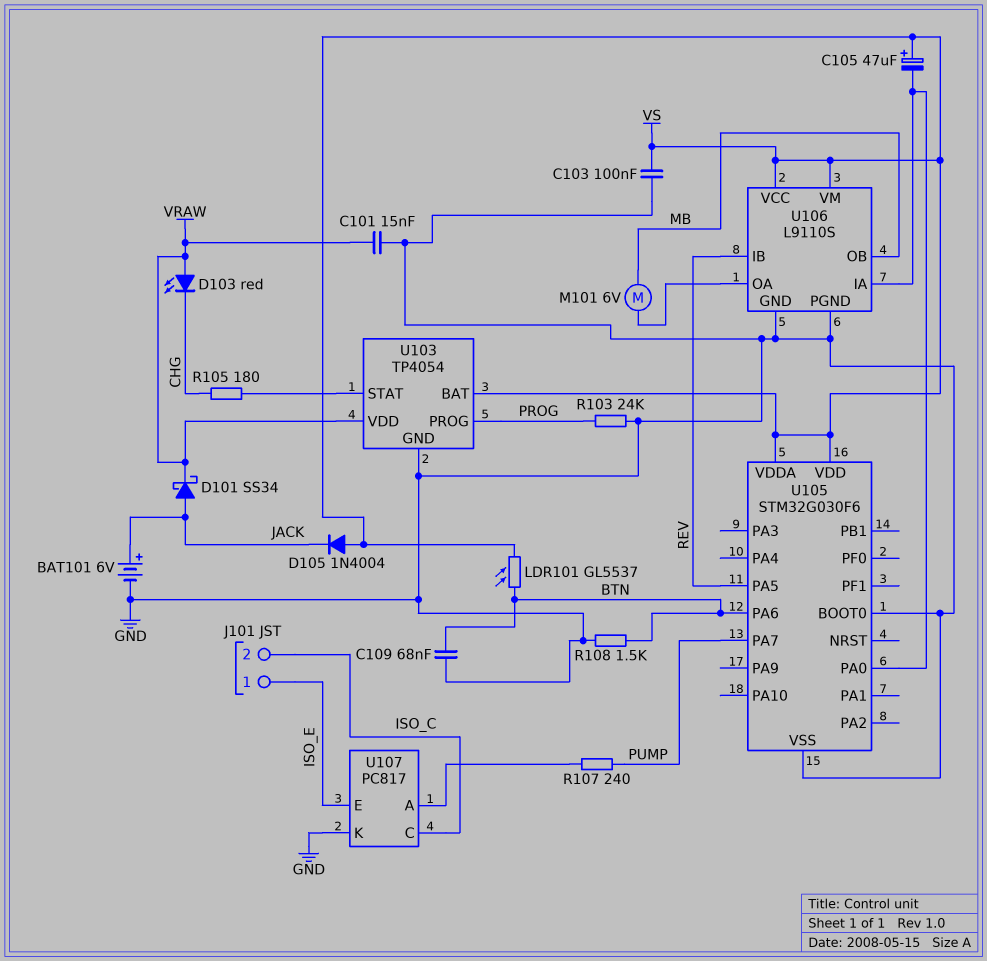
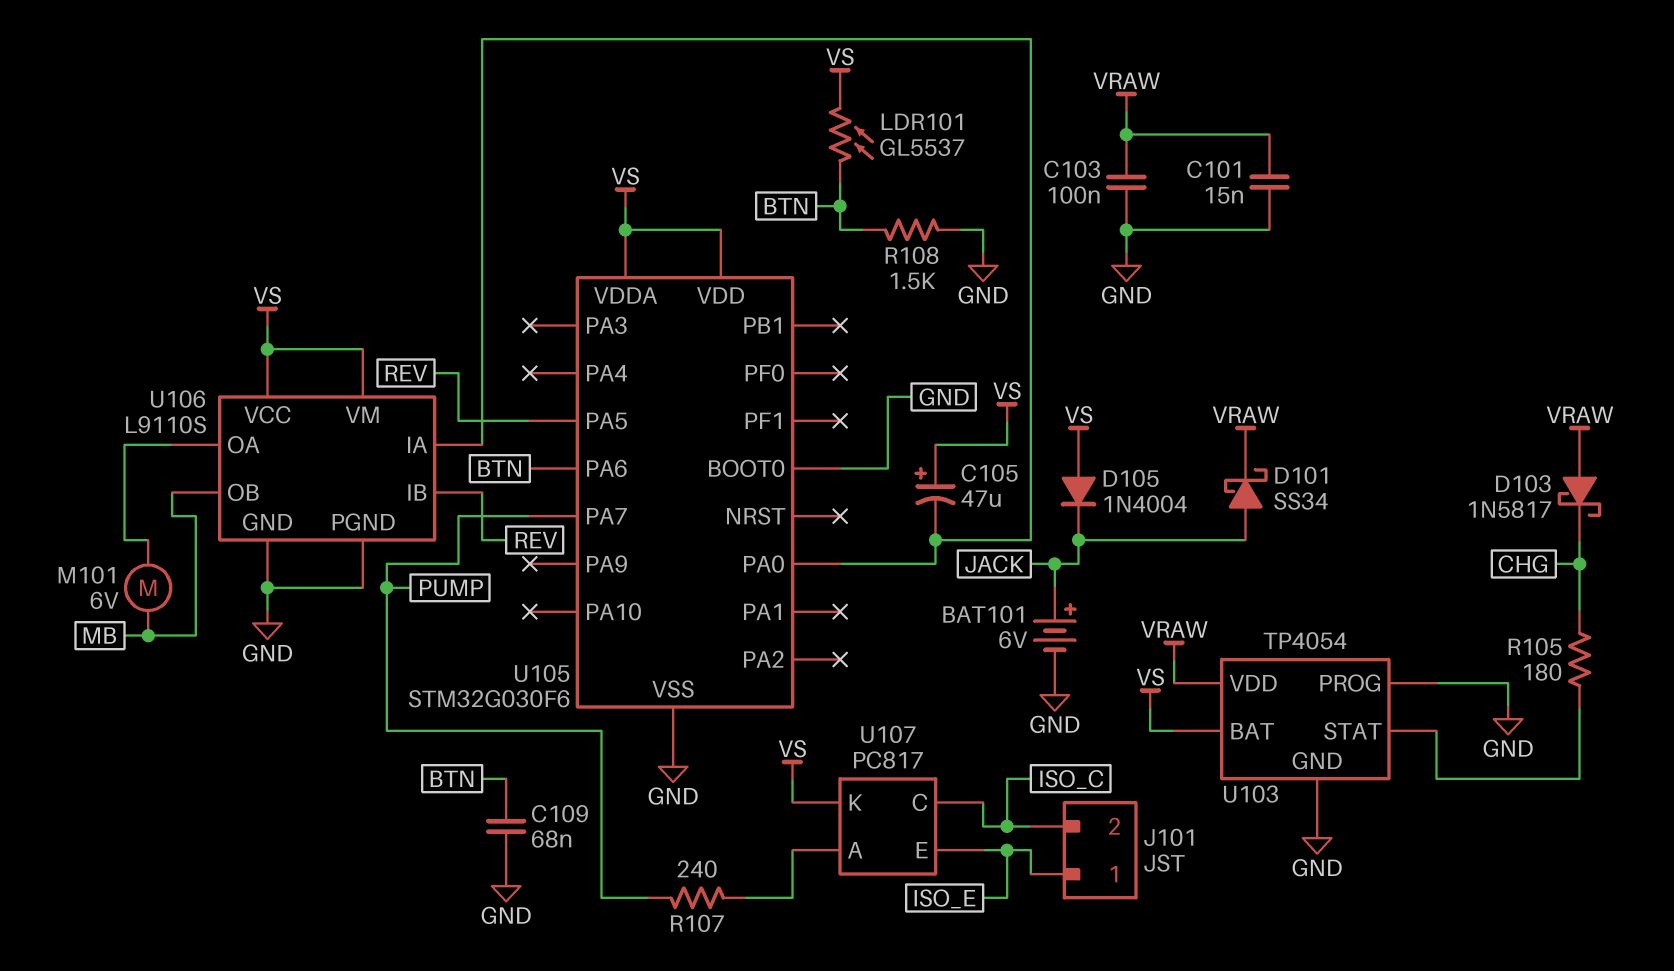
C103: 100nF (GND, VS) -> 100nF (GND, VRAW)
D103: LED red (A VRAW, K CHG) -> schottky 1N5817 (A VRAW, K CHG)
R103: 24k (GND, PROG) -> none
U103 pin PROG: PROG -> GND
U107 pin K: GND -> VS

